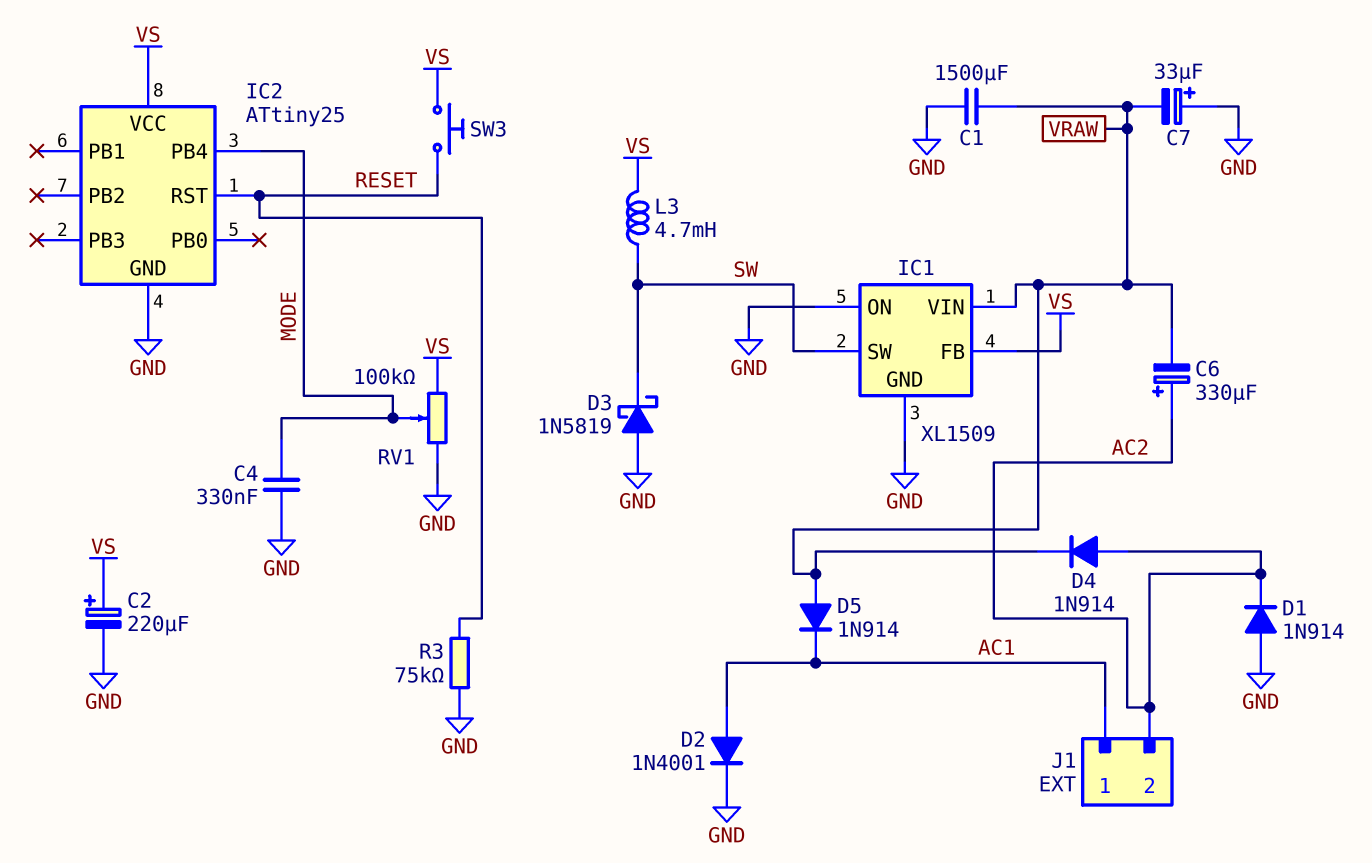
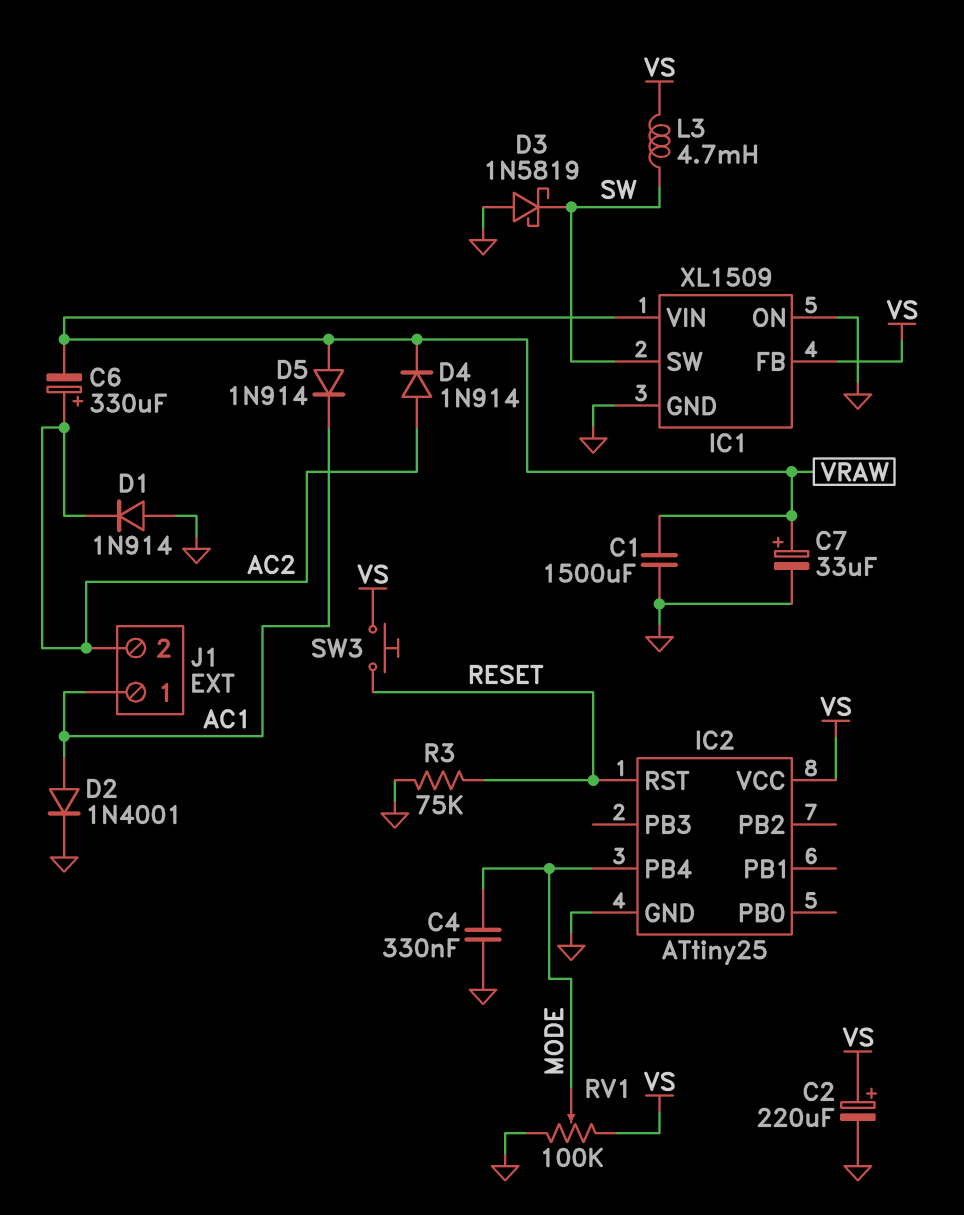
C7: 33uF (plus GND, minus VRAW) -> 33uF (plus VRAW, minus GND)

